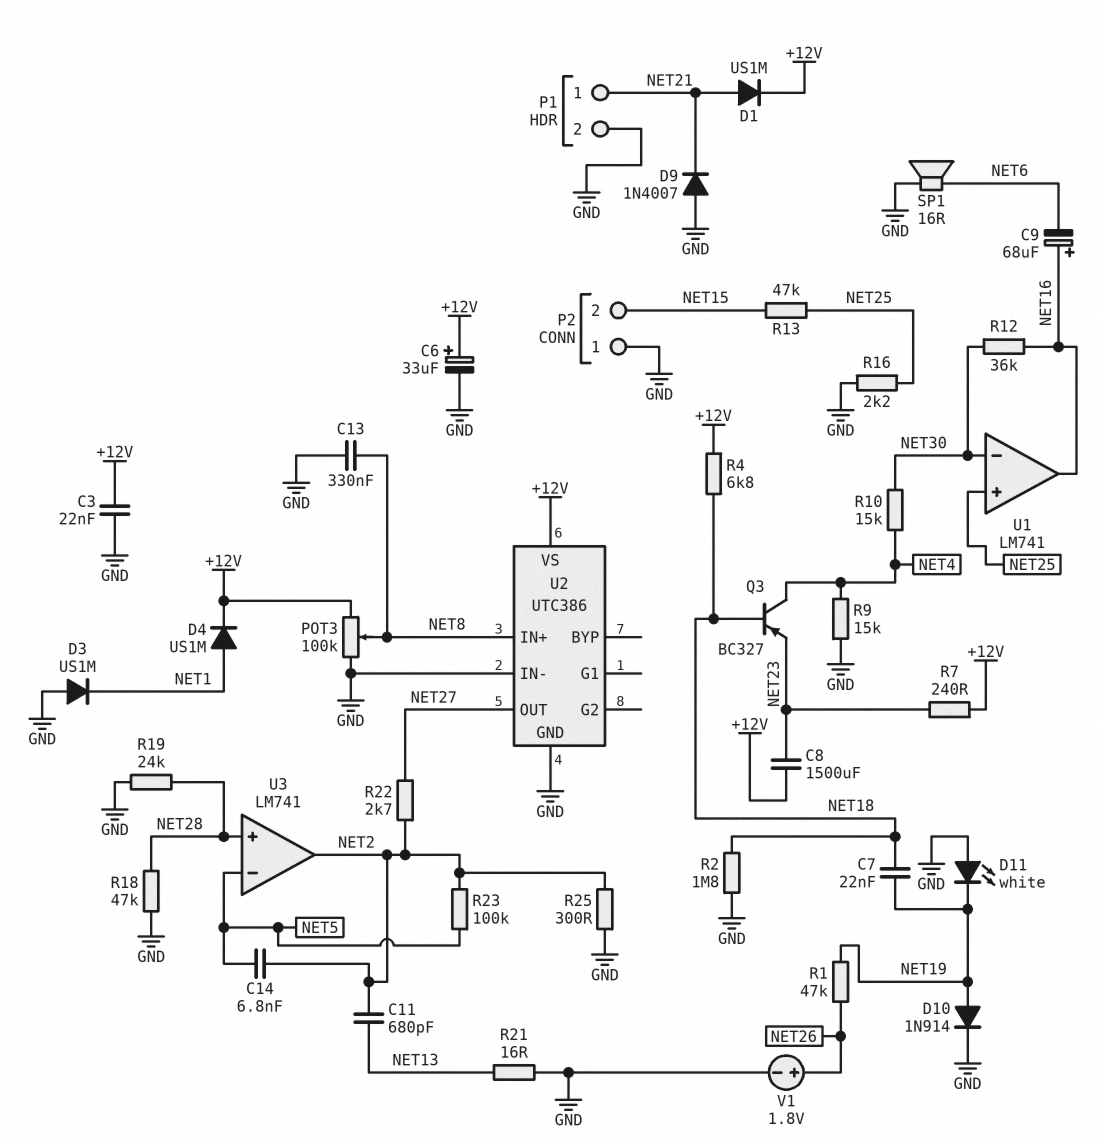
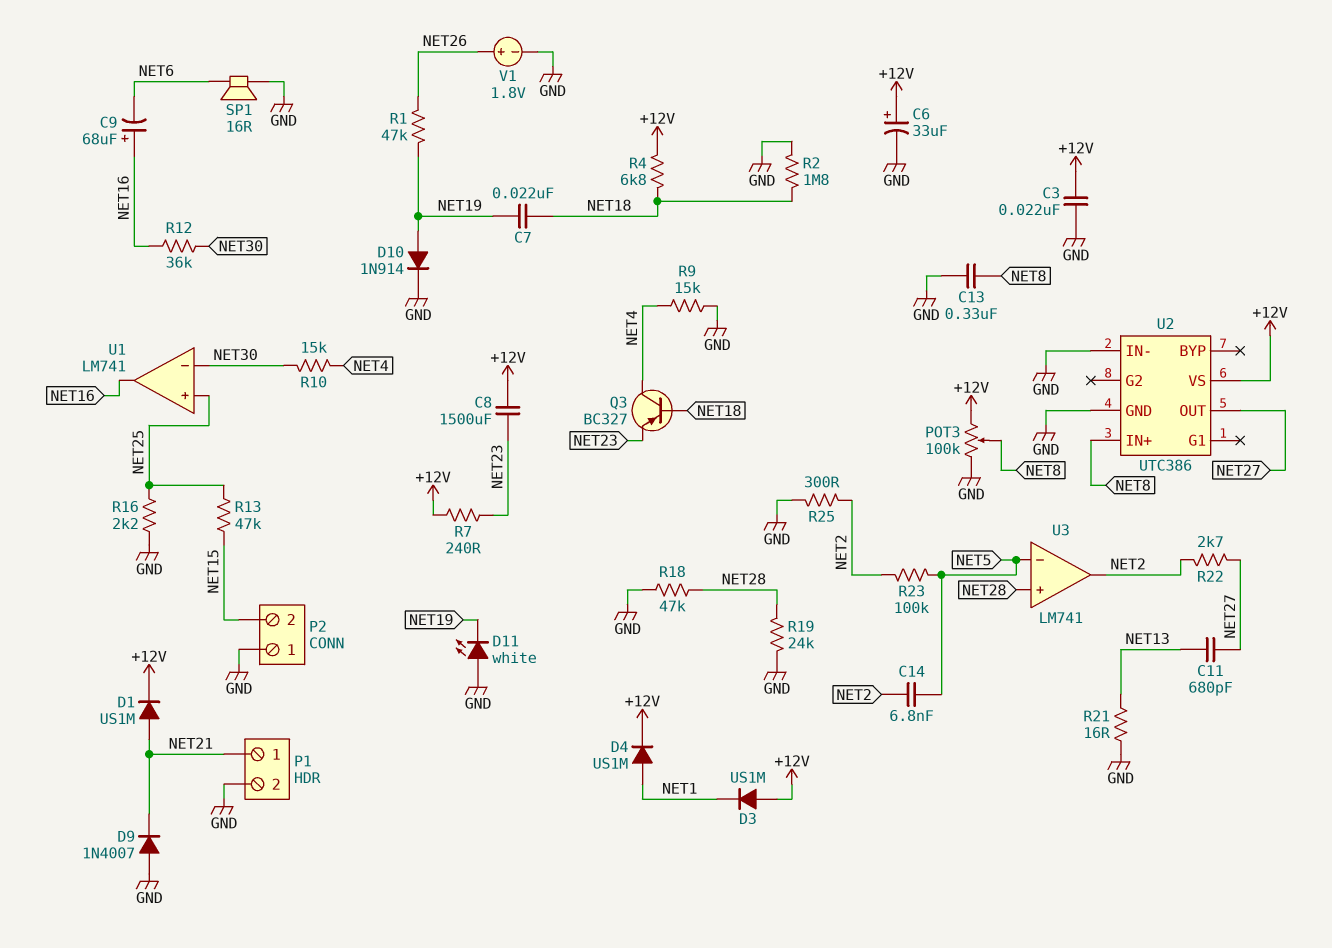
C11: 680pF (NET2, NET13) -> 680pF (NET13, NET27)
D3: diode US1M (A GND, K NET1) -> diode US1M (A +12V, K NET1)

